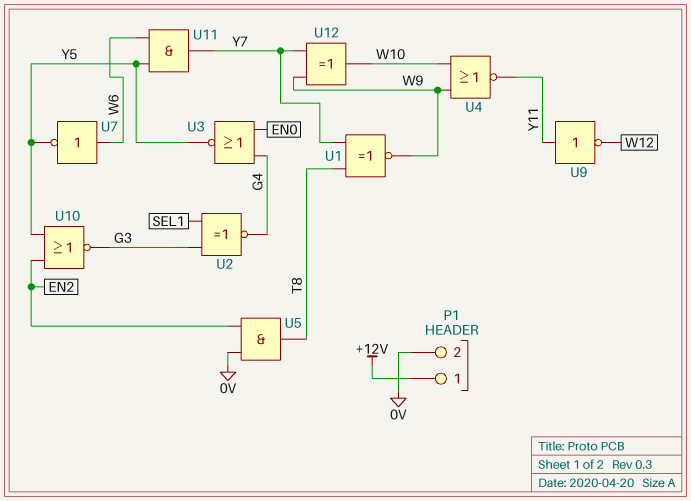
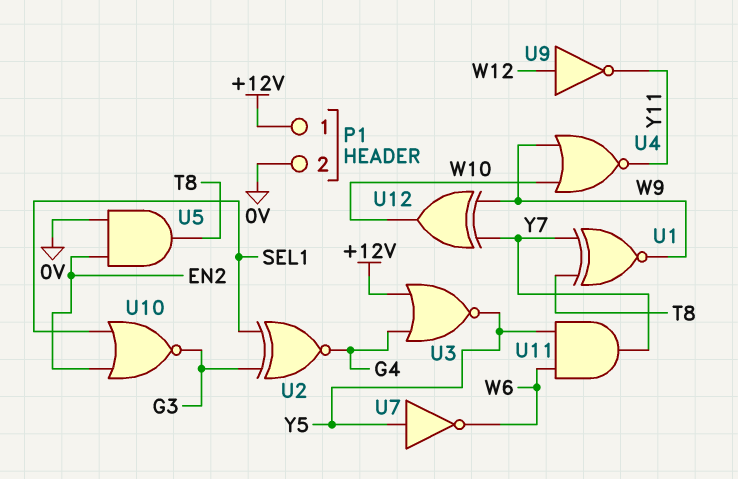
U3: NOR (in EN0, in G4, out Y5) -> NOR (in +12V, in G4, out Y5)
U7: NOT (in W6, out Y5) -> NOT (in Y5, out W6)
U9: NOT (in Y11, out W12) -> NOT (in W12, out Y11)
U10: NOR (in EN2, in Y5, out G3) -> NOR (in EN2, in SEL1, out G3)

